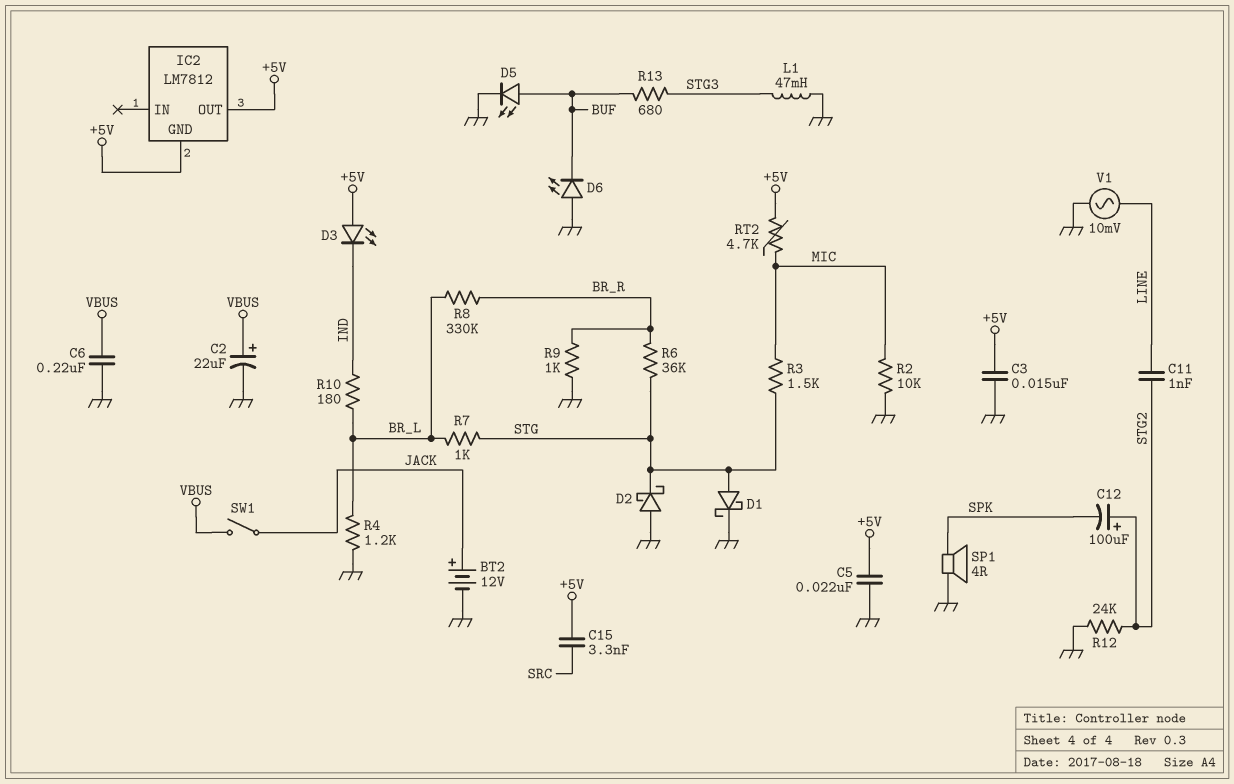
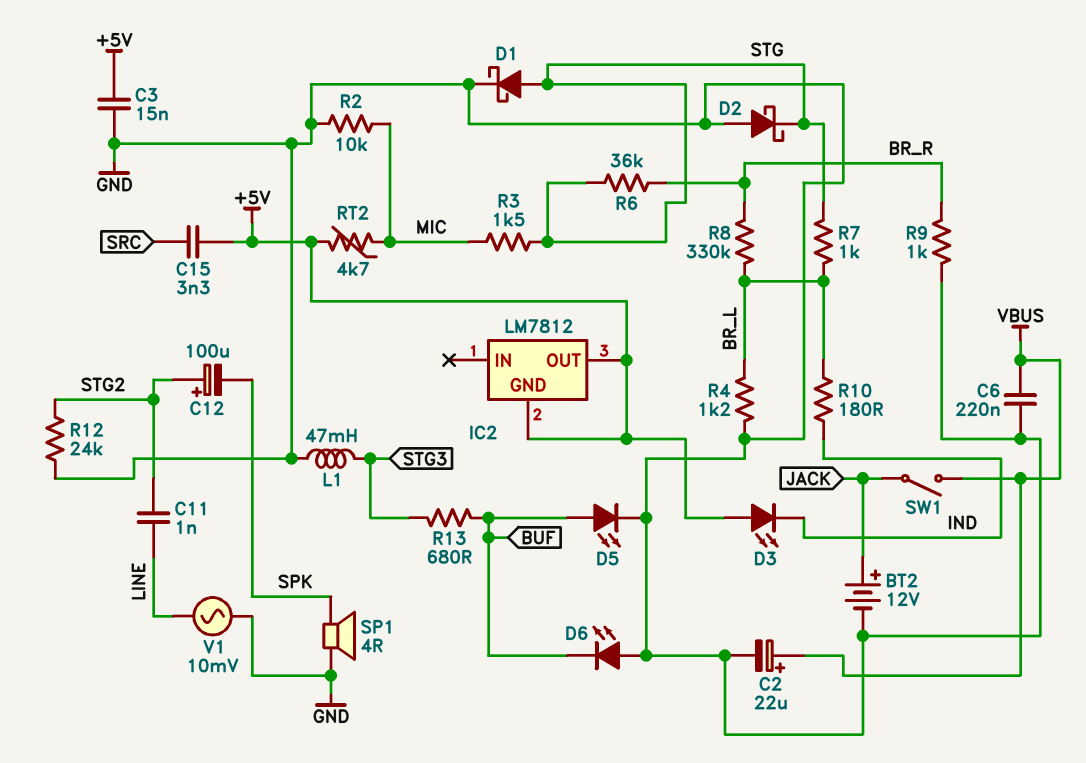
C5: 22nF (+5V, GND) -> none

